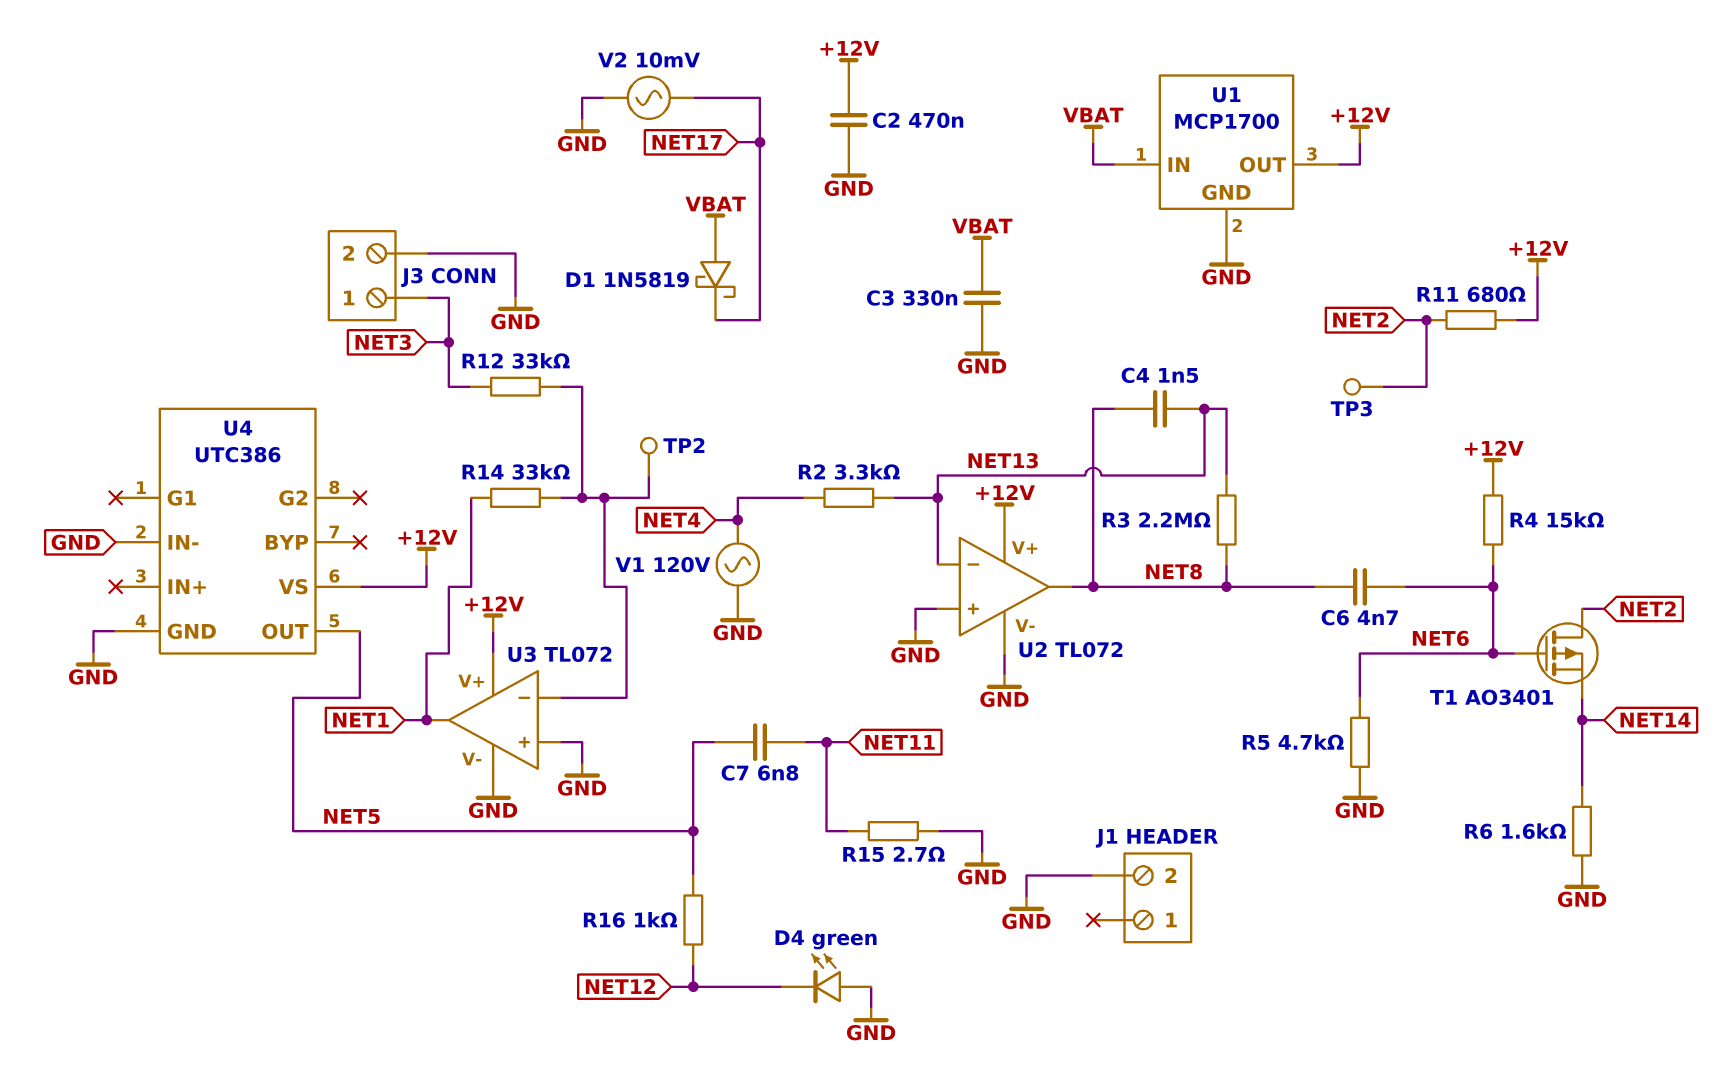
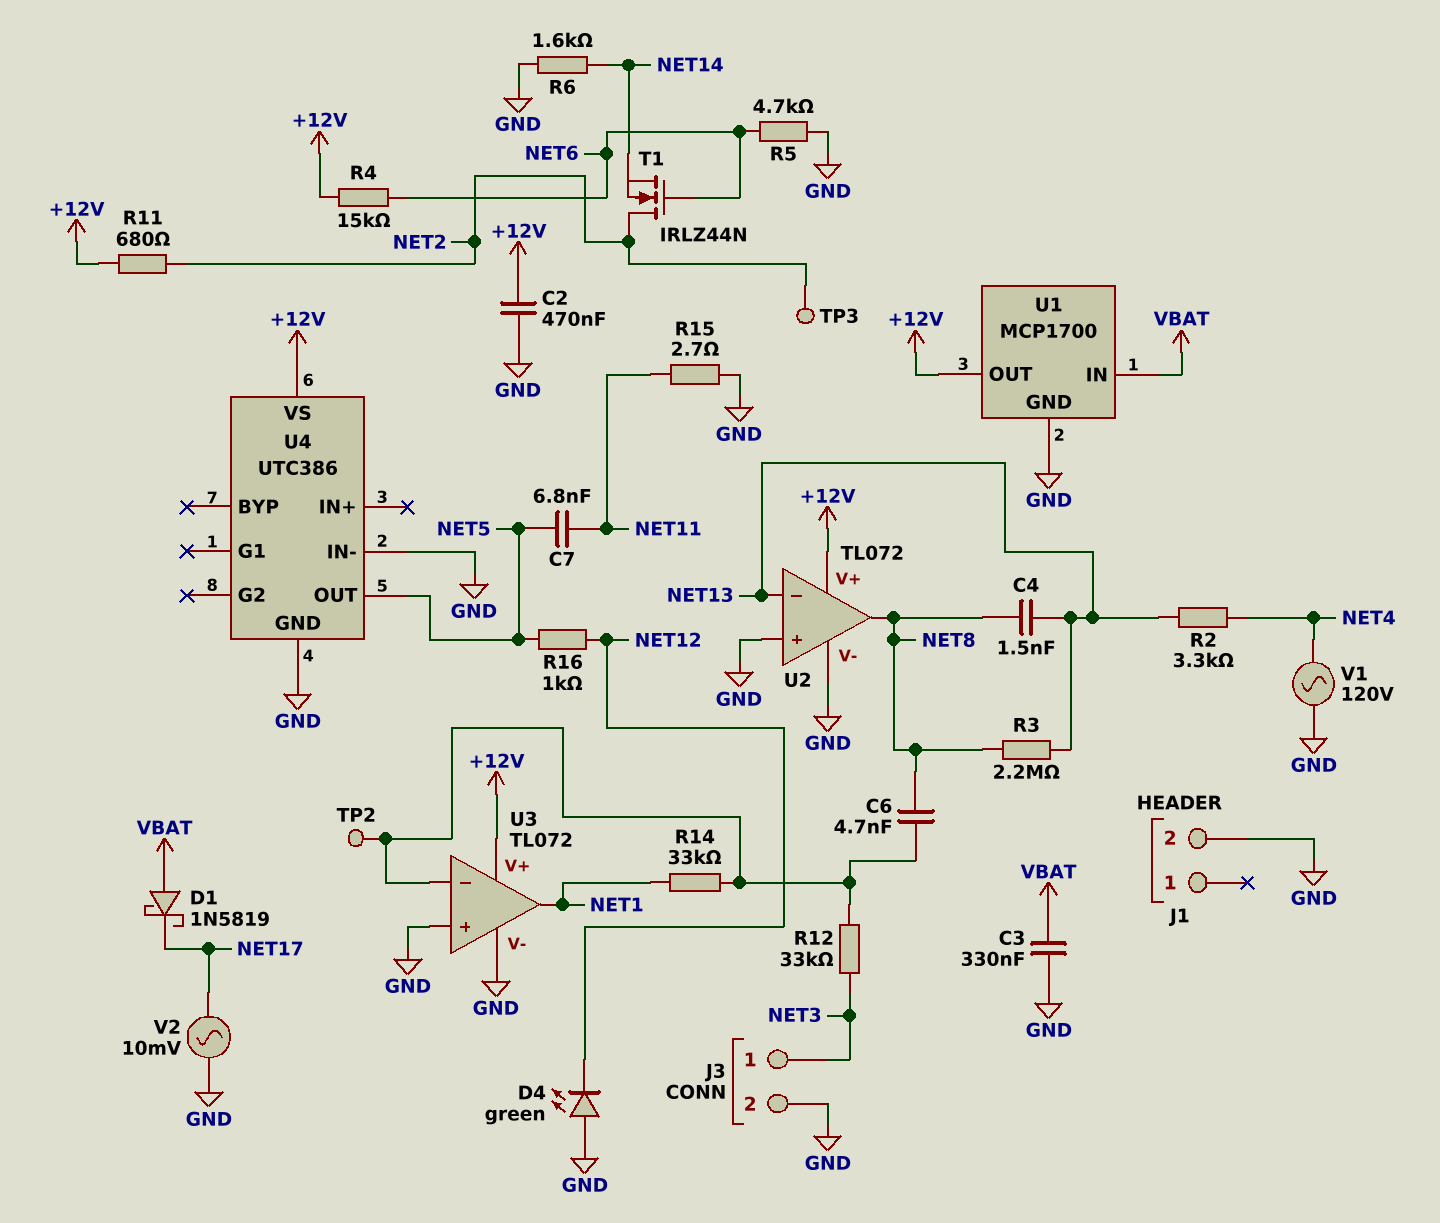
C6: 4.7nF (NET6, NET8) -> 4.7nF (NET8, U3/in-)
T1: PMOS AO3401 (G NET6, D NET2, S NET14) -> NMOS IRLZ44N (G NET6, D NET2, S NET14)

